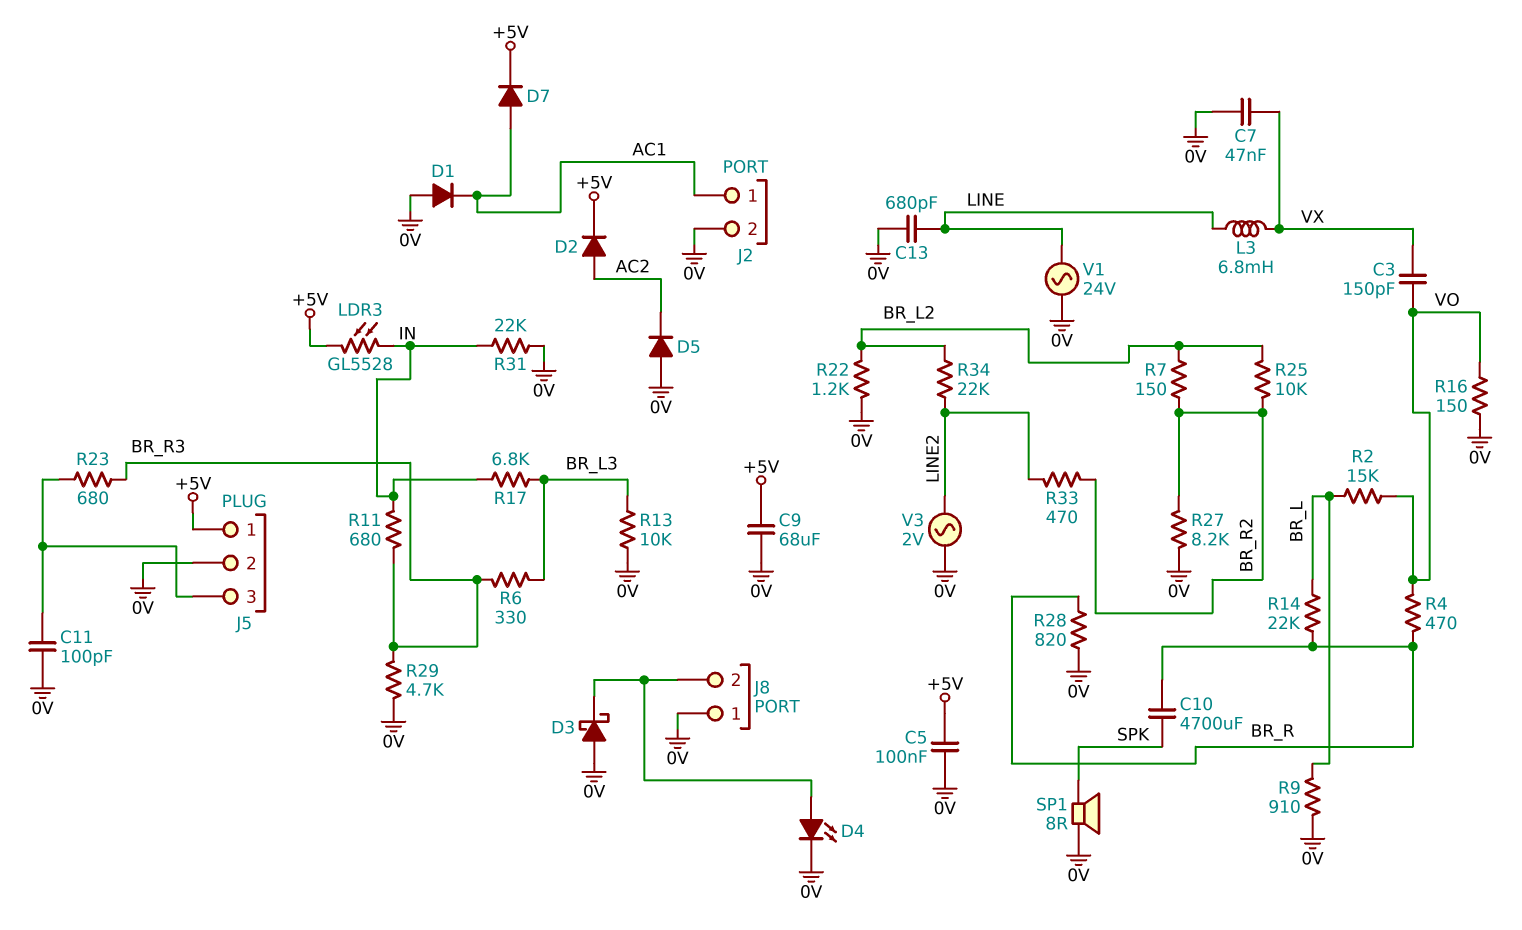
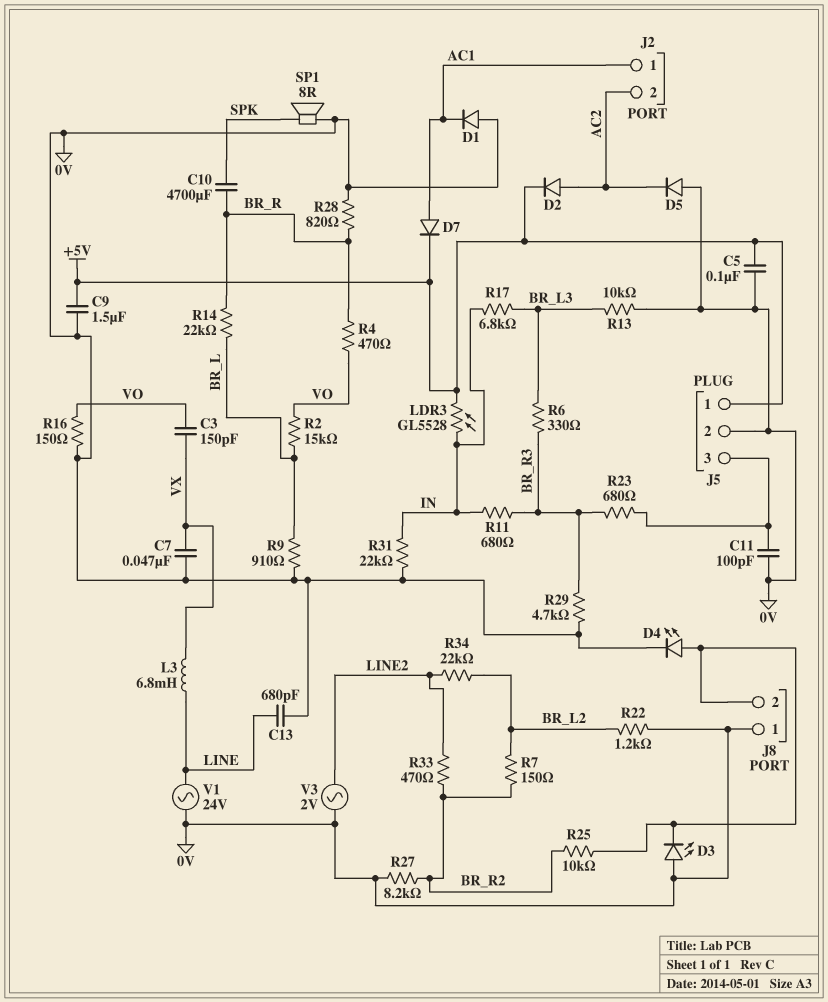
C9: 68uF (+5V, 0V) -> 1.5uF (+5V, 0V)
D3: schottky (A 0V, K J8/2) -> LED (A 0V, K J8/2)
J2 pin 2: 0V -> AC2
R25: 10k (BR_L2, BR_R2) -> 10k (BR_R2, J8/2)

